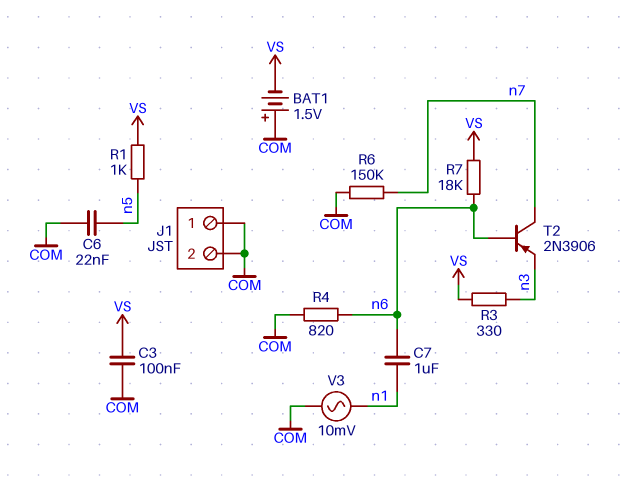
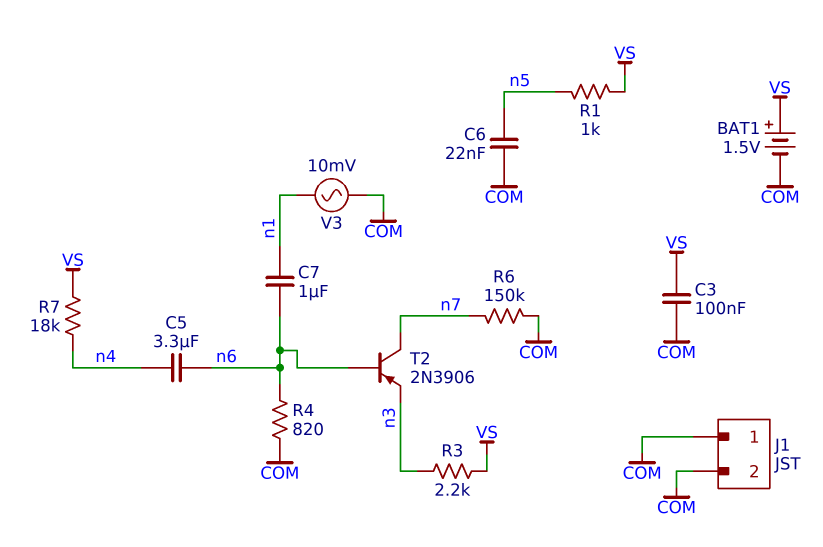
BAT1: 1.5V (plus COM, minus VS) -> 1.5V (plus VS, minus COM)
C5: none -> 3.3uF (n4, n6)
R3: 330 (VS, n3) -> 2.2k (VS, n3)
R7: 18k (VS, n6) -> 18k (VS, n4)

